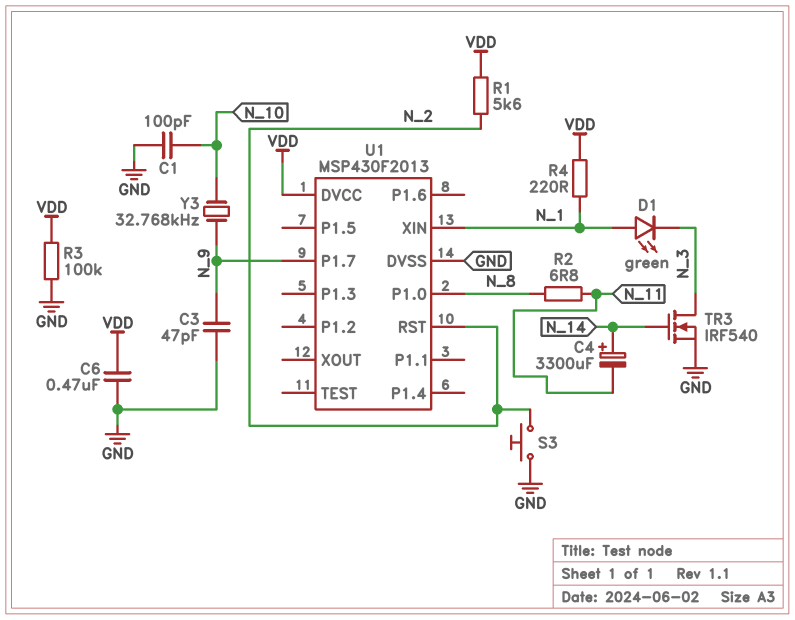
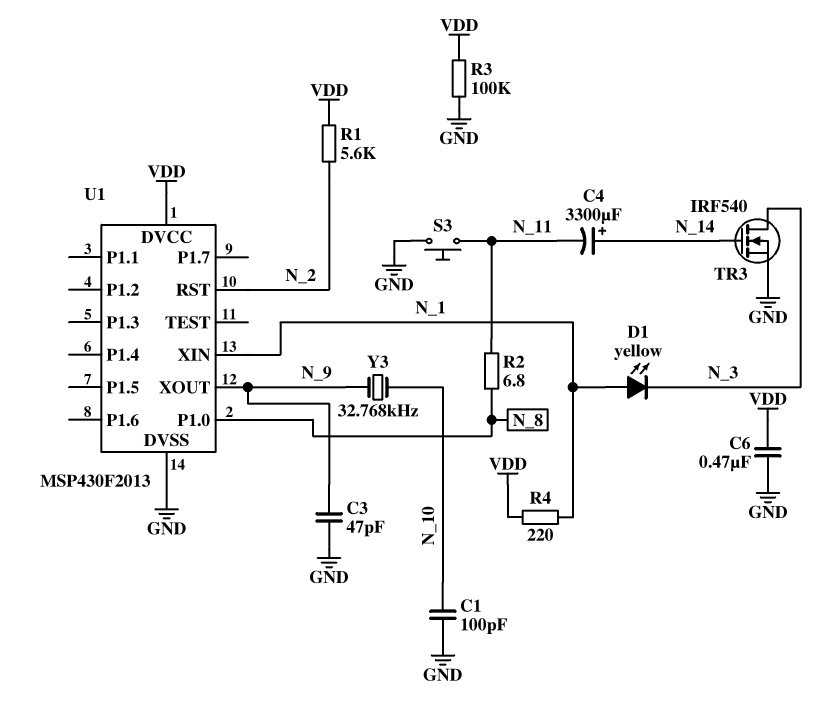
D1: LED green (A N_1, K N_3) -> LED yellow (A N_1, K N_3)
S3: button (GND, N_2) -> button (GND, N_11)
U1 pin P1.7: N_9 -> none
U1 pin XOUT: none -> N_9

